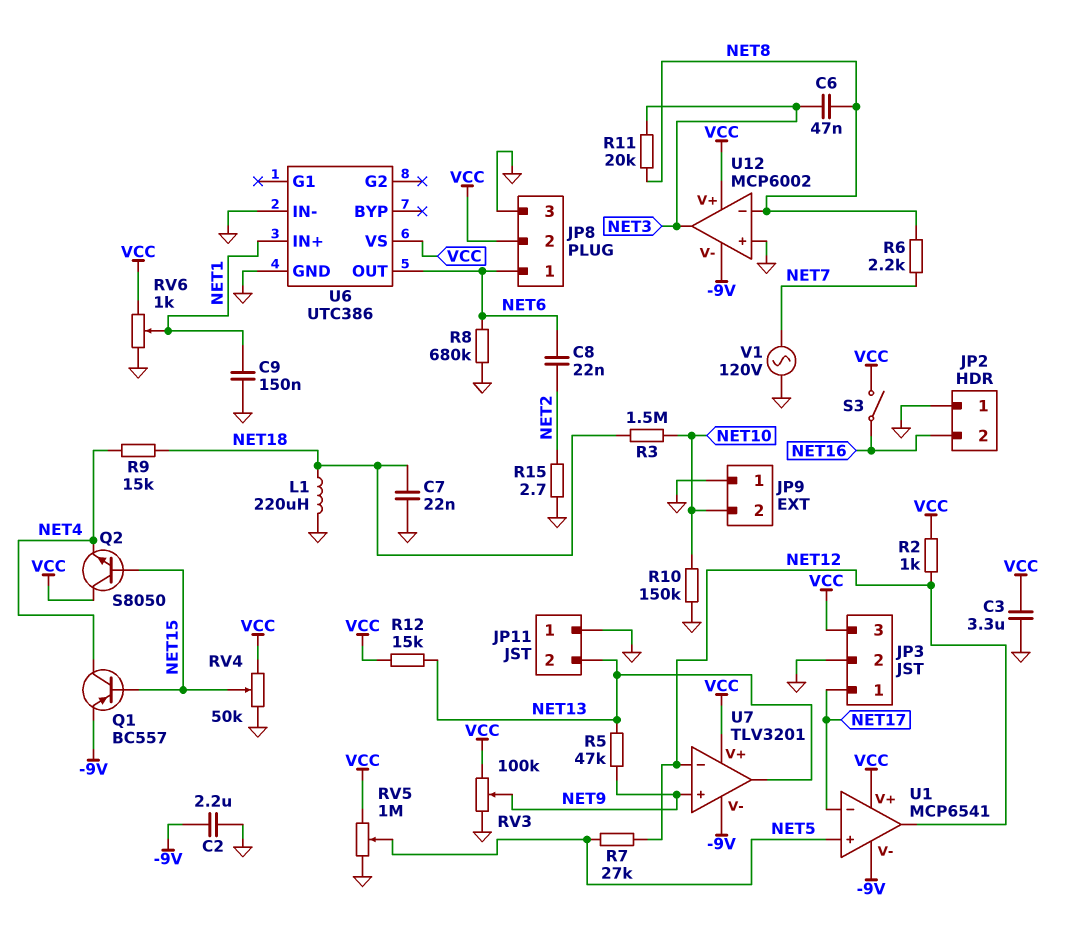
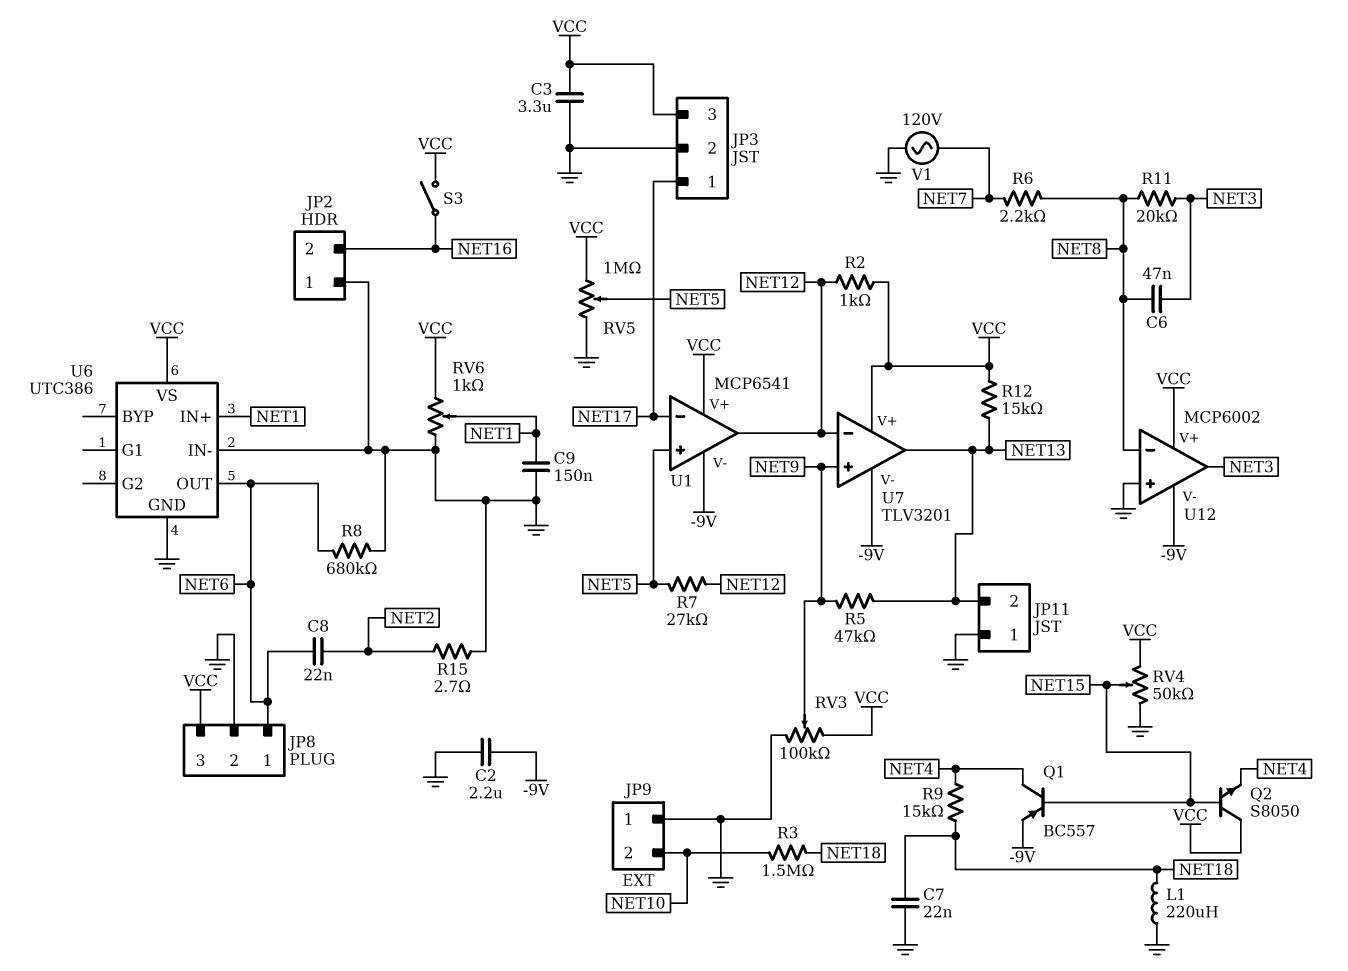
JP8 pin 2: VCC -> GND
JP8 pin 3: GND -> VCC
R10: 150k (GND, NET10) -> none

